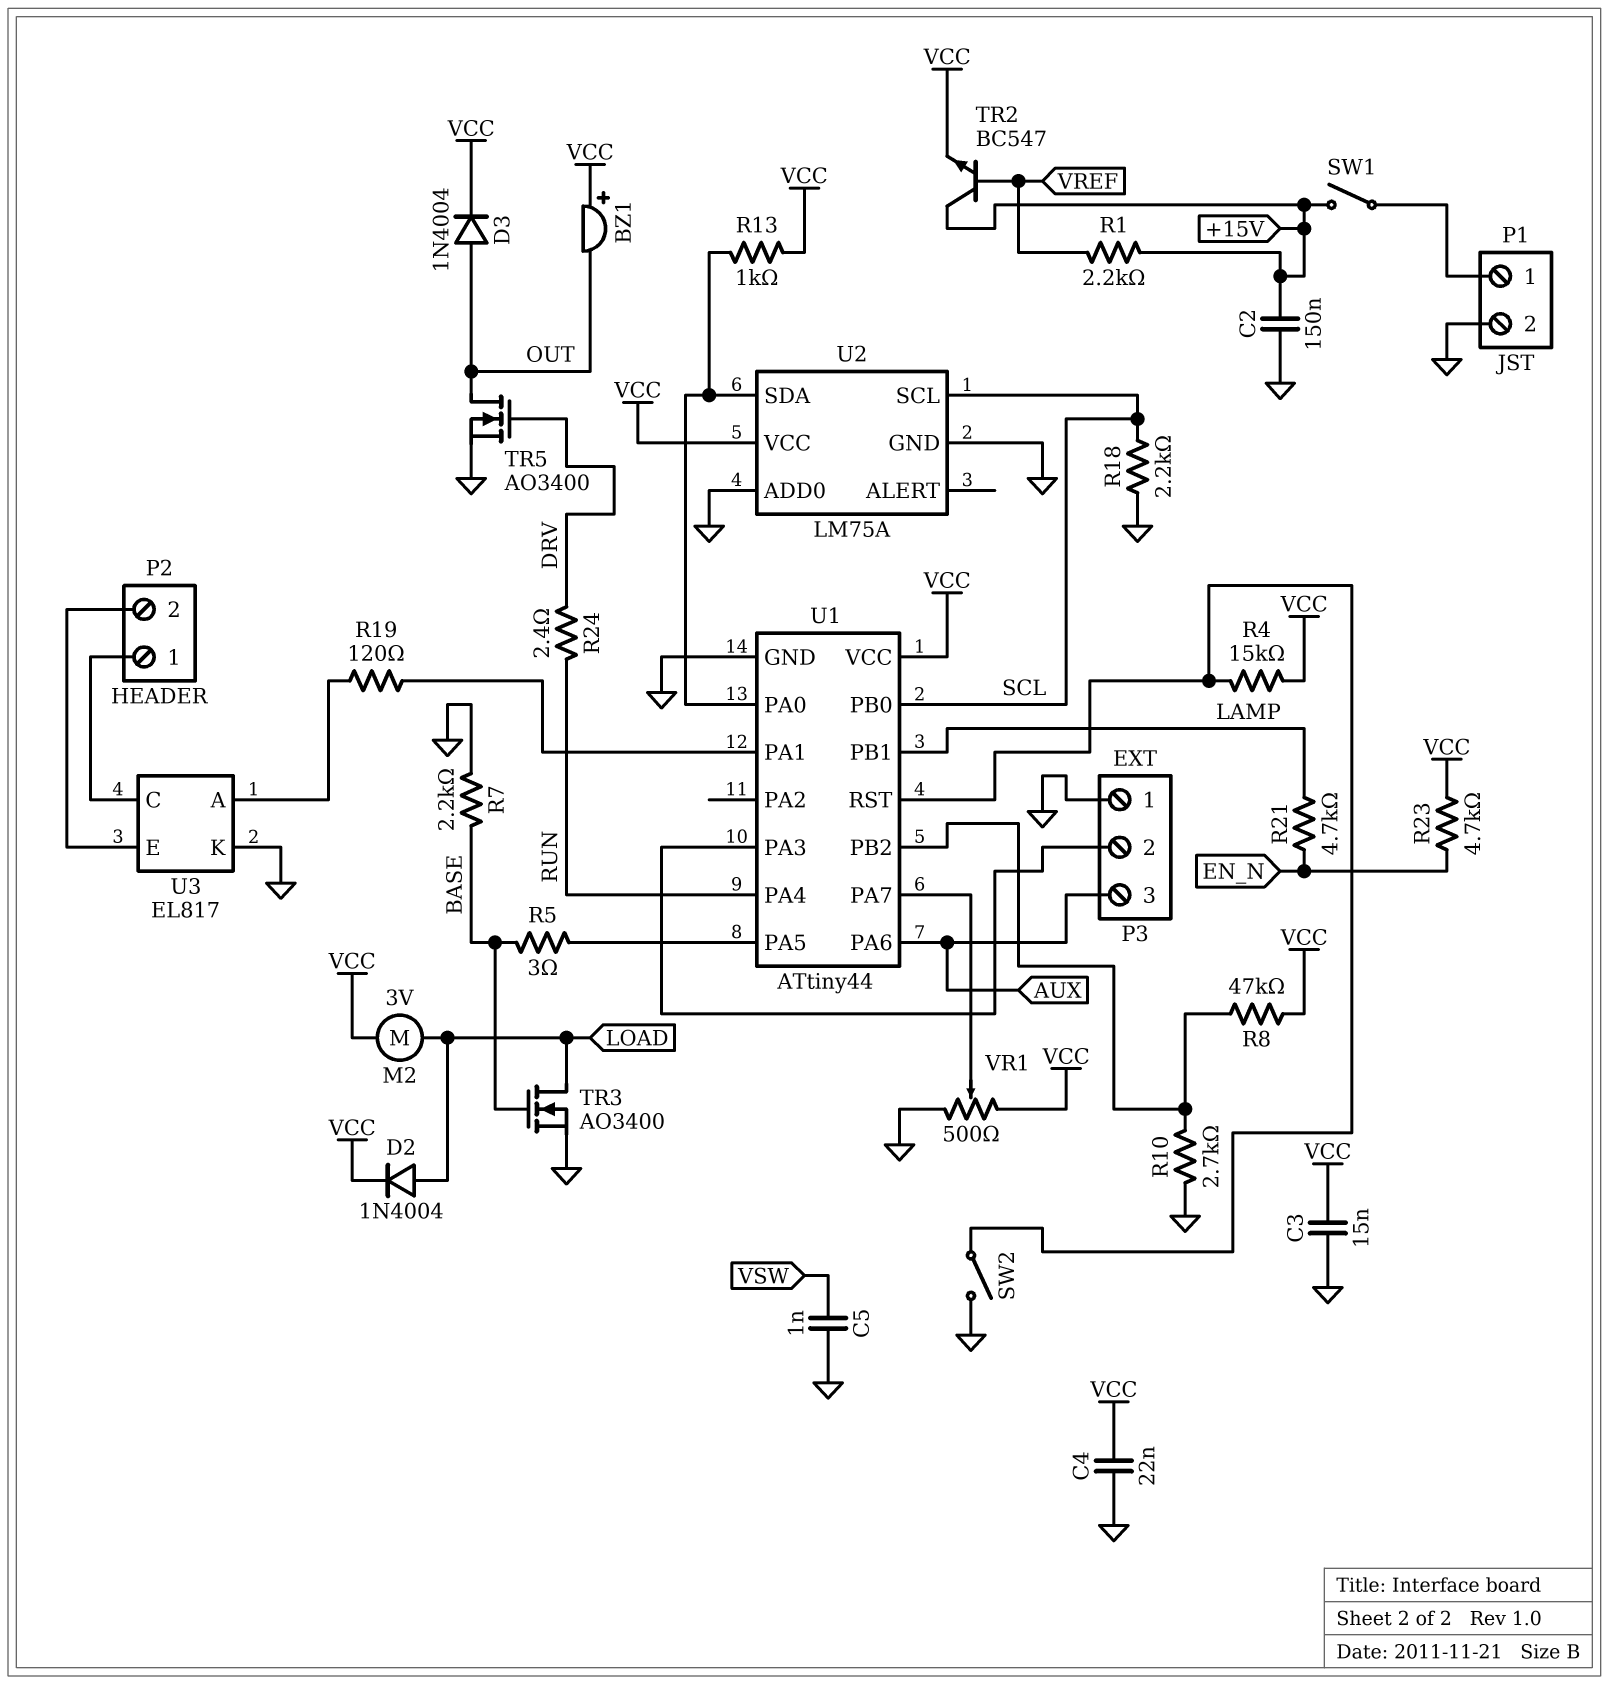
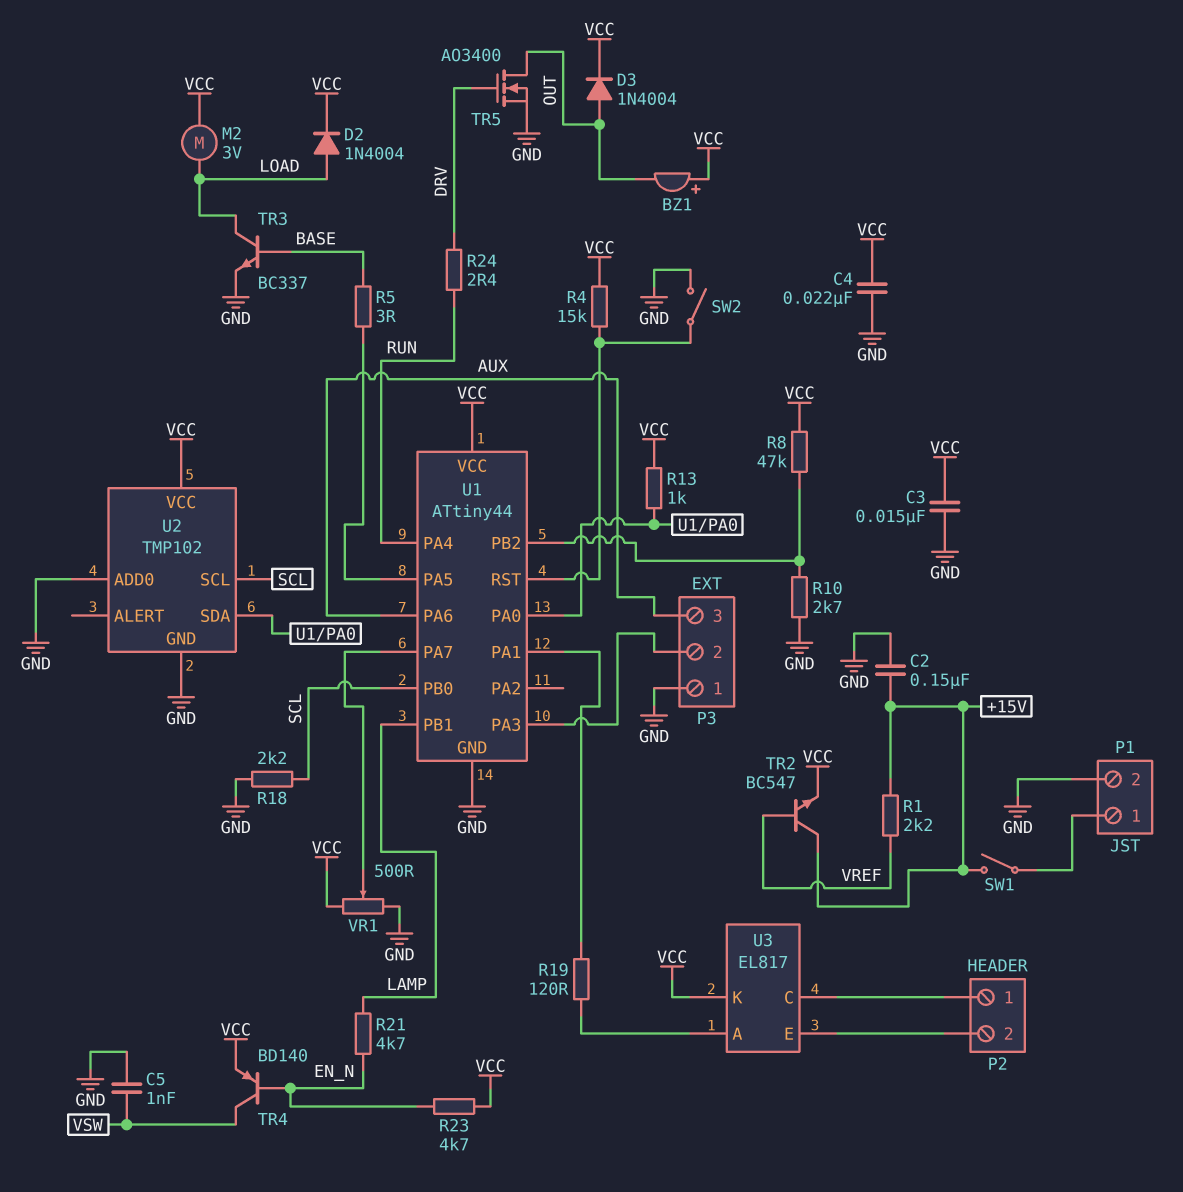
R7: 2.2k (BASE, GND) -> none
TR3: NMOS AO3400 (G BASE, D LOAD, S GND) -> NPN BC337 (B BASE, C LOAD, E GND)
TR4: none -> PNP BD140 (B EN_N, C VSW, E VCC)
U2: LM75A -> TMP102
U3 pin K: GND -> VCC

